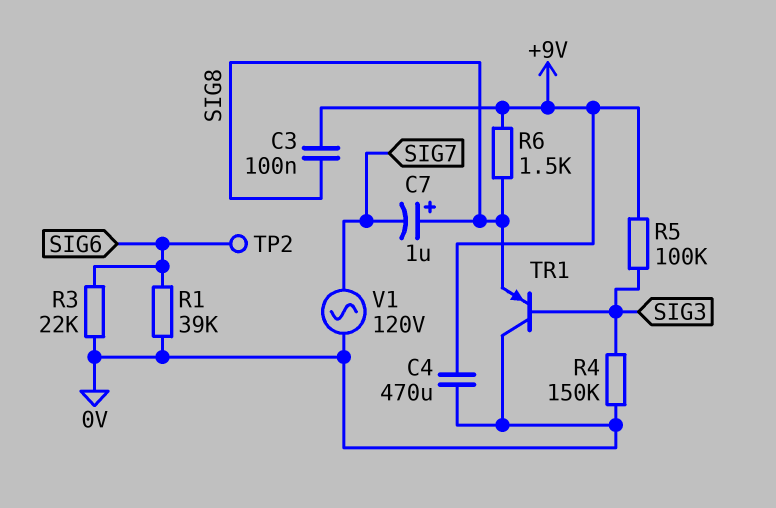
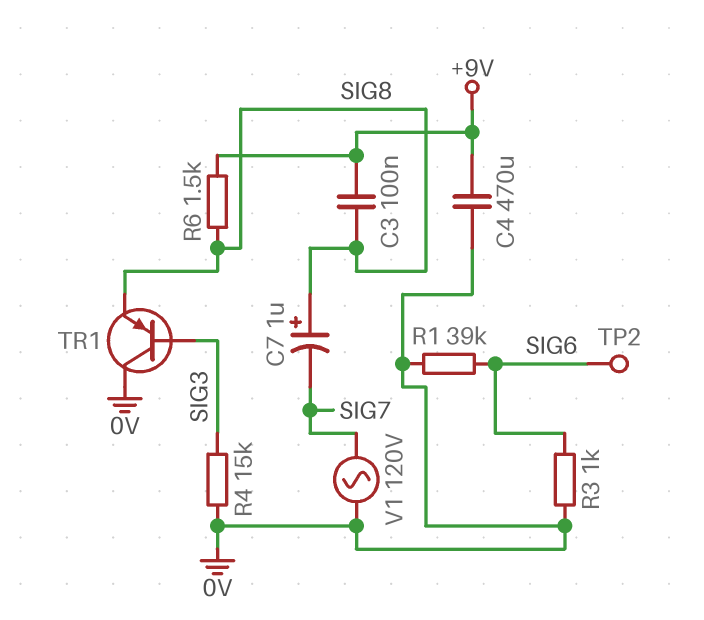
R3: 22k (0V, SIG6) -> 1k (0V, SIG6)
R4: 150k (0V, SIG3) -> 15k (0V, SIG3)
R5: 100k (+9V, SIG3) -> none

